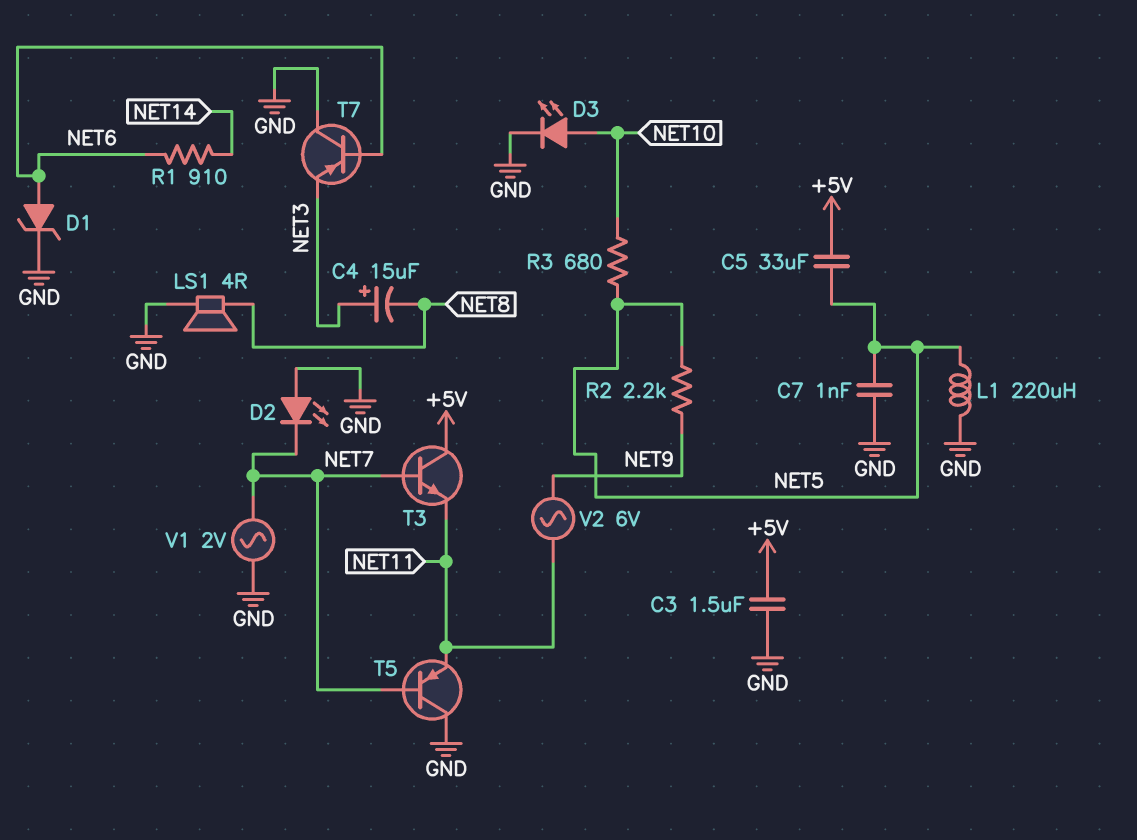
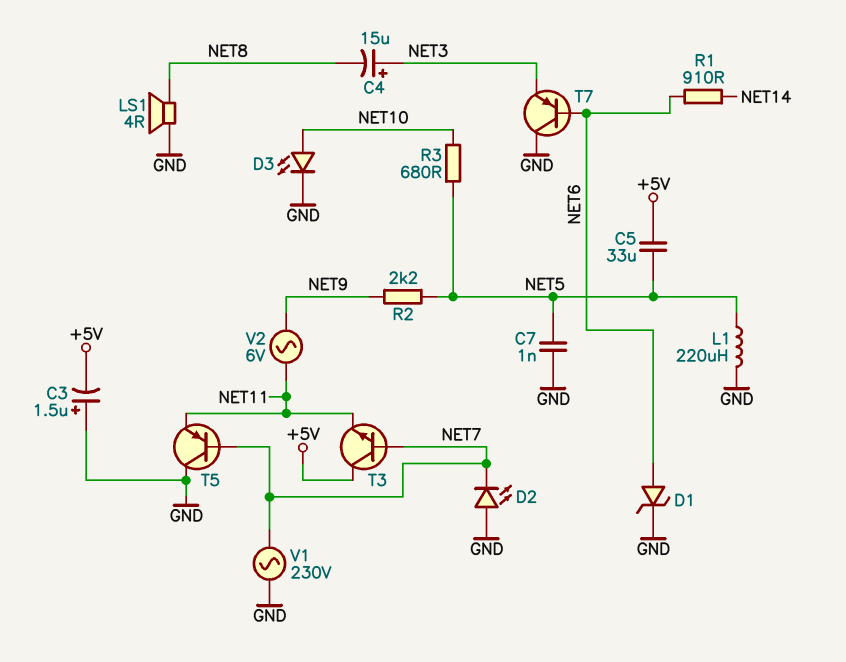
C3: 1.5uF (+5V, GND) -> 1.5uF (plus GND, minus +5V)
V1: AC 2V (GND, NET7) -> AC 230V (GND, NET7)

